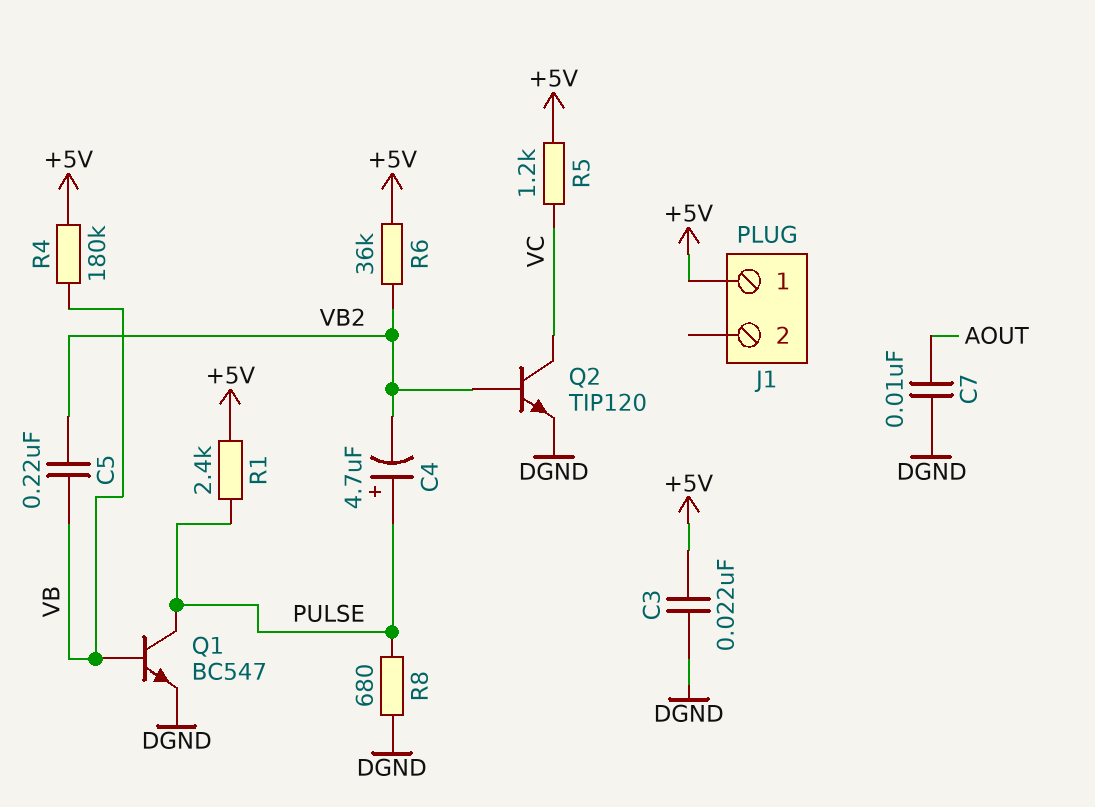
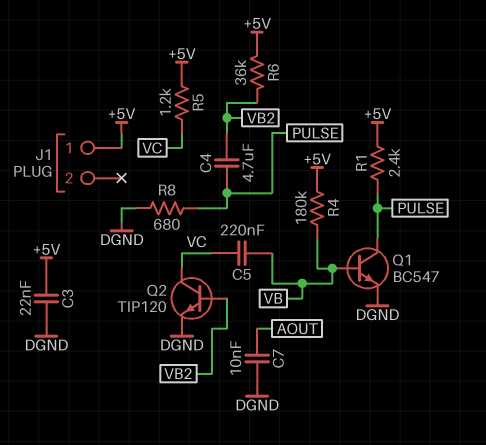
C4: 4.7uF (plus PULSE, minus VB2) -> 4.7uF (PULSE, VB2)
C5: 220nF (VB, VB2) -> 220nF (VB, VC)

